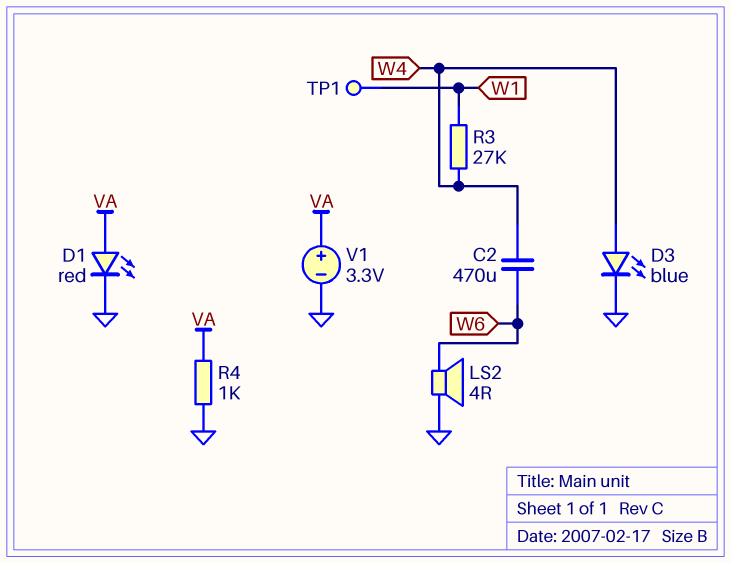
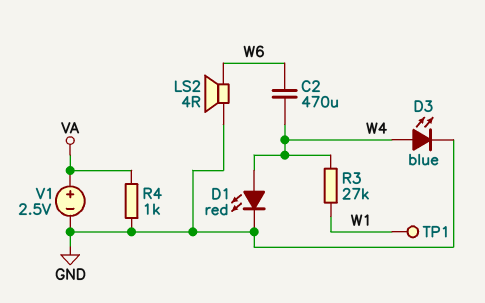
D1: LED red (A VA, K GND) -> LED red (A W4, K GND)
V1: 3.3V (plus VA, minus GND) -> 2.5V (plus VA, minus GND)

